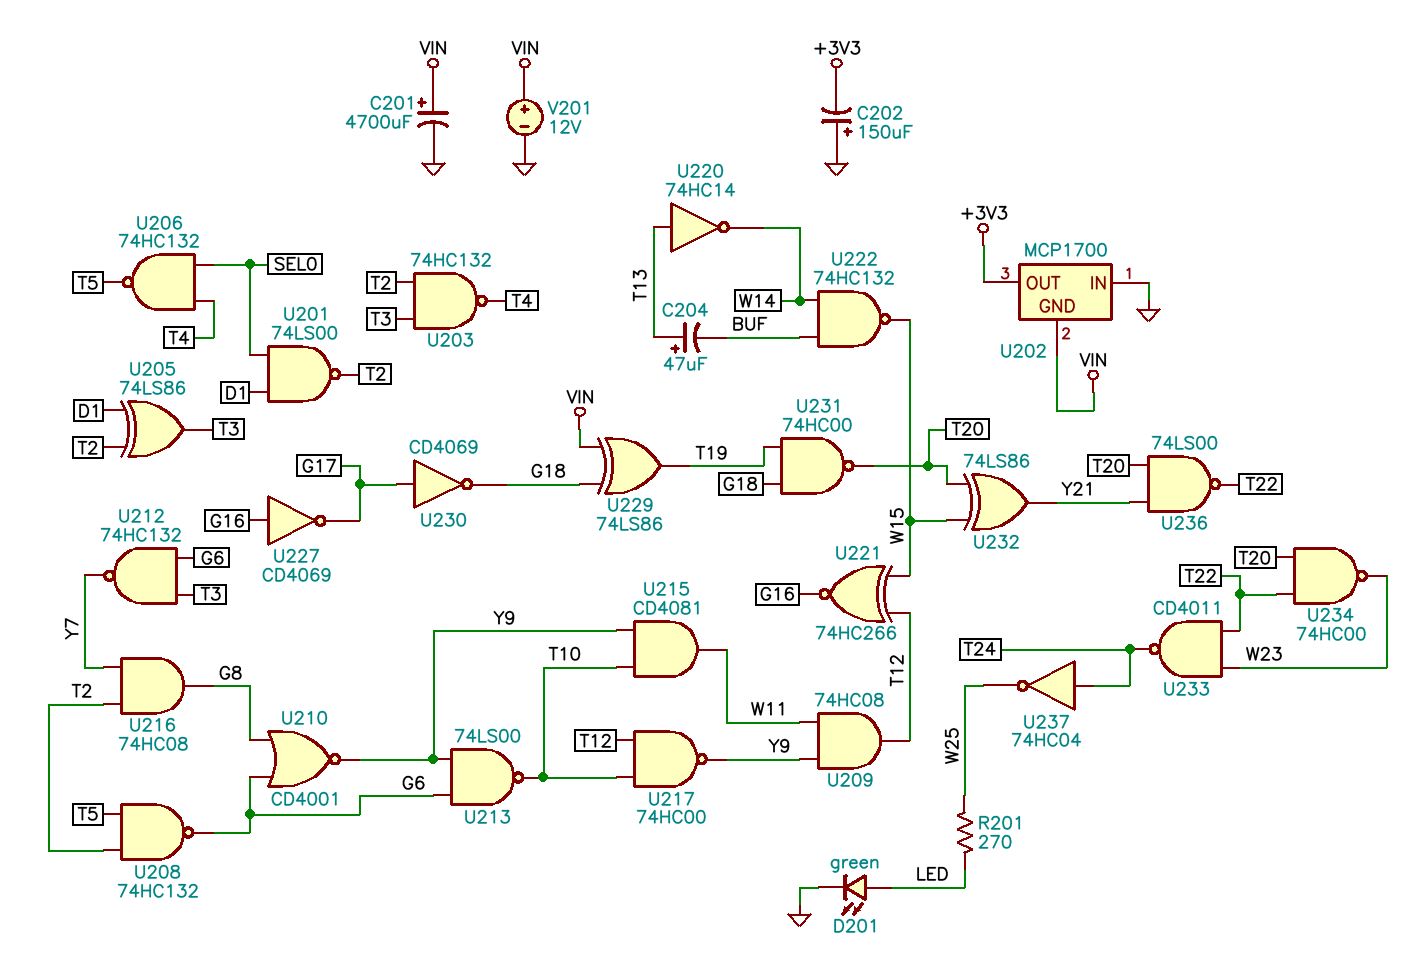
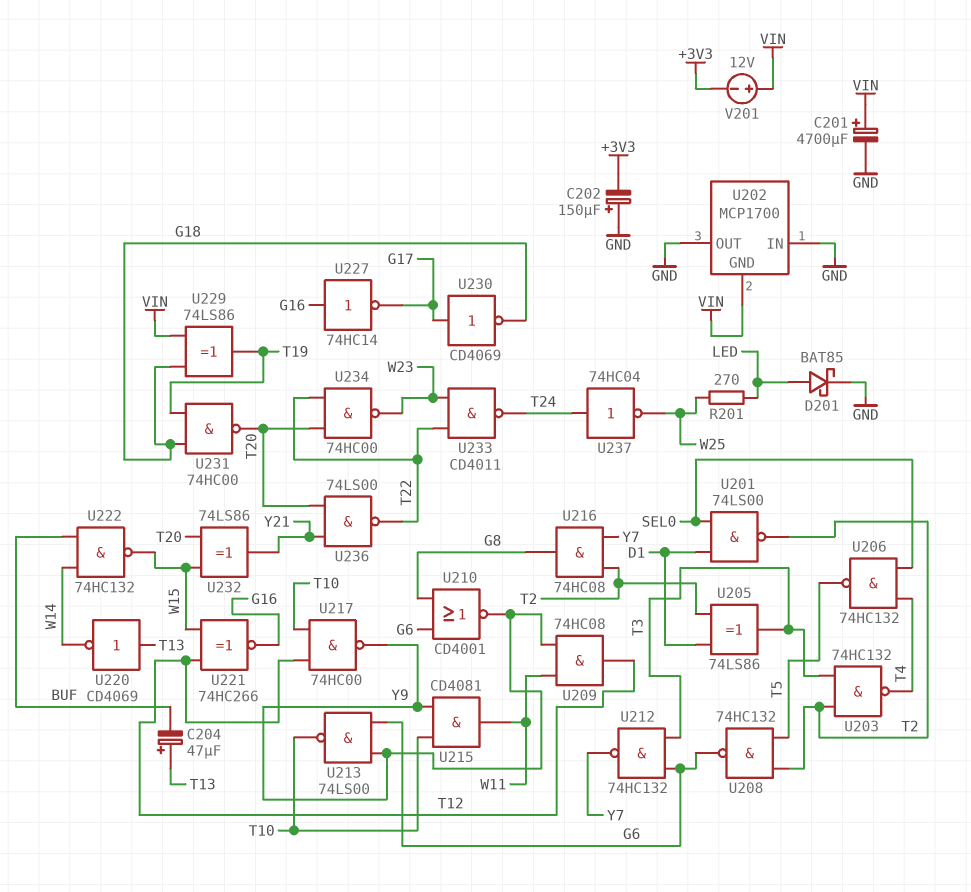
D201: LED green (A LED, K GND) -> schottky BAT85 (A LED, K GND)
U202 pin OUT: +3V3 -> GND
U220: NOT 74HC14 (in T13, out W14) -> NOT CD4069 (in T13, out W14)
U227: NOT CD4069 (in G16, out G17) -> NOT 74HC14 (in G16, out G17)
V201: 12V (plus VIN, minus GND) -> 12V (plus VIN, minus +3V3)

